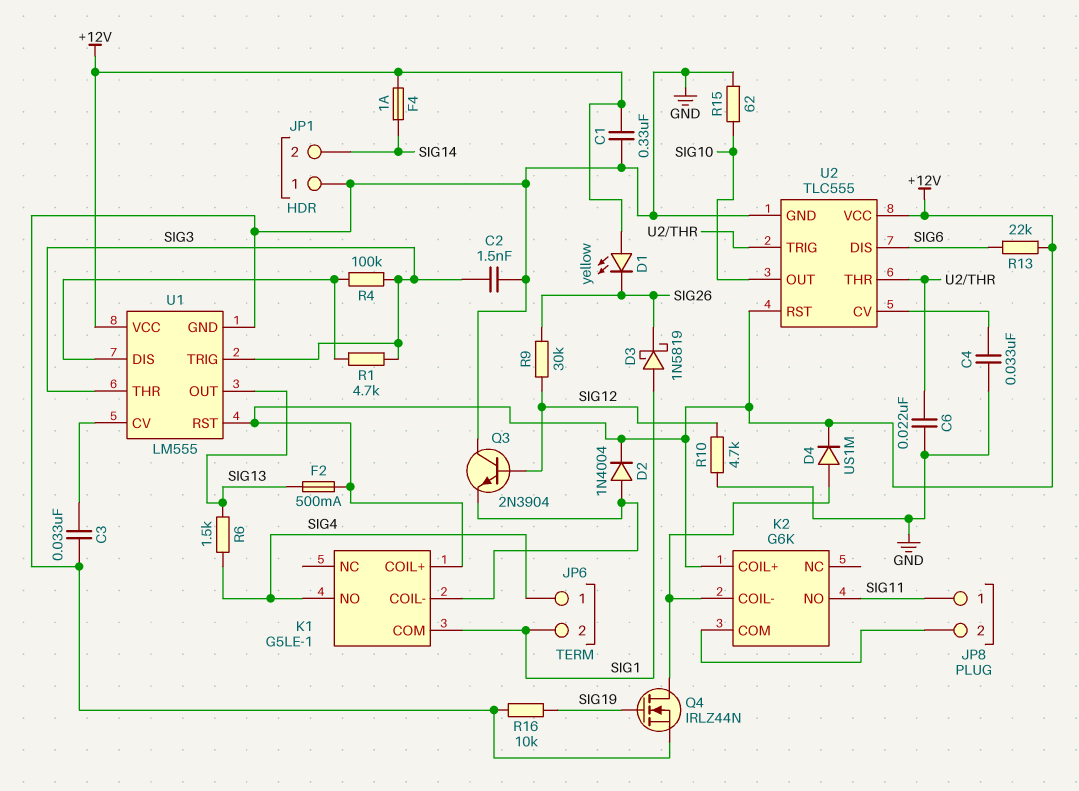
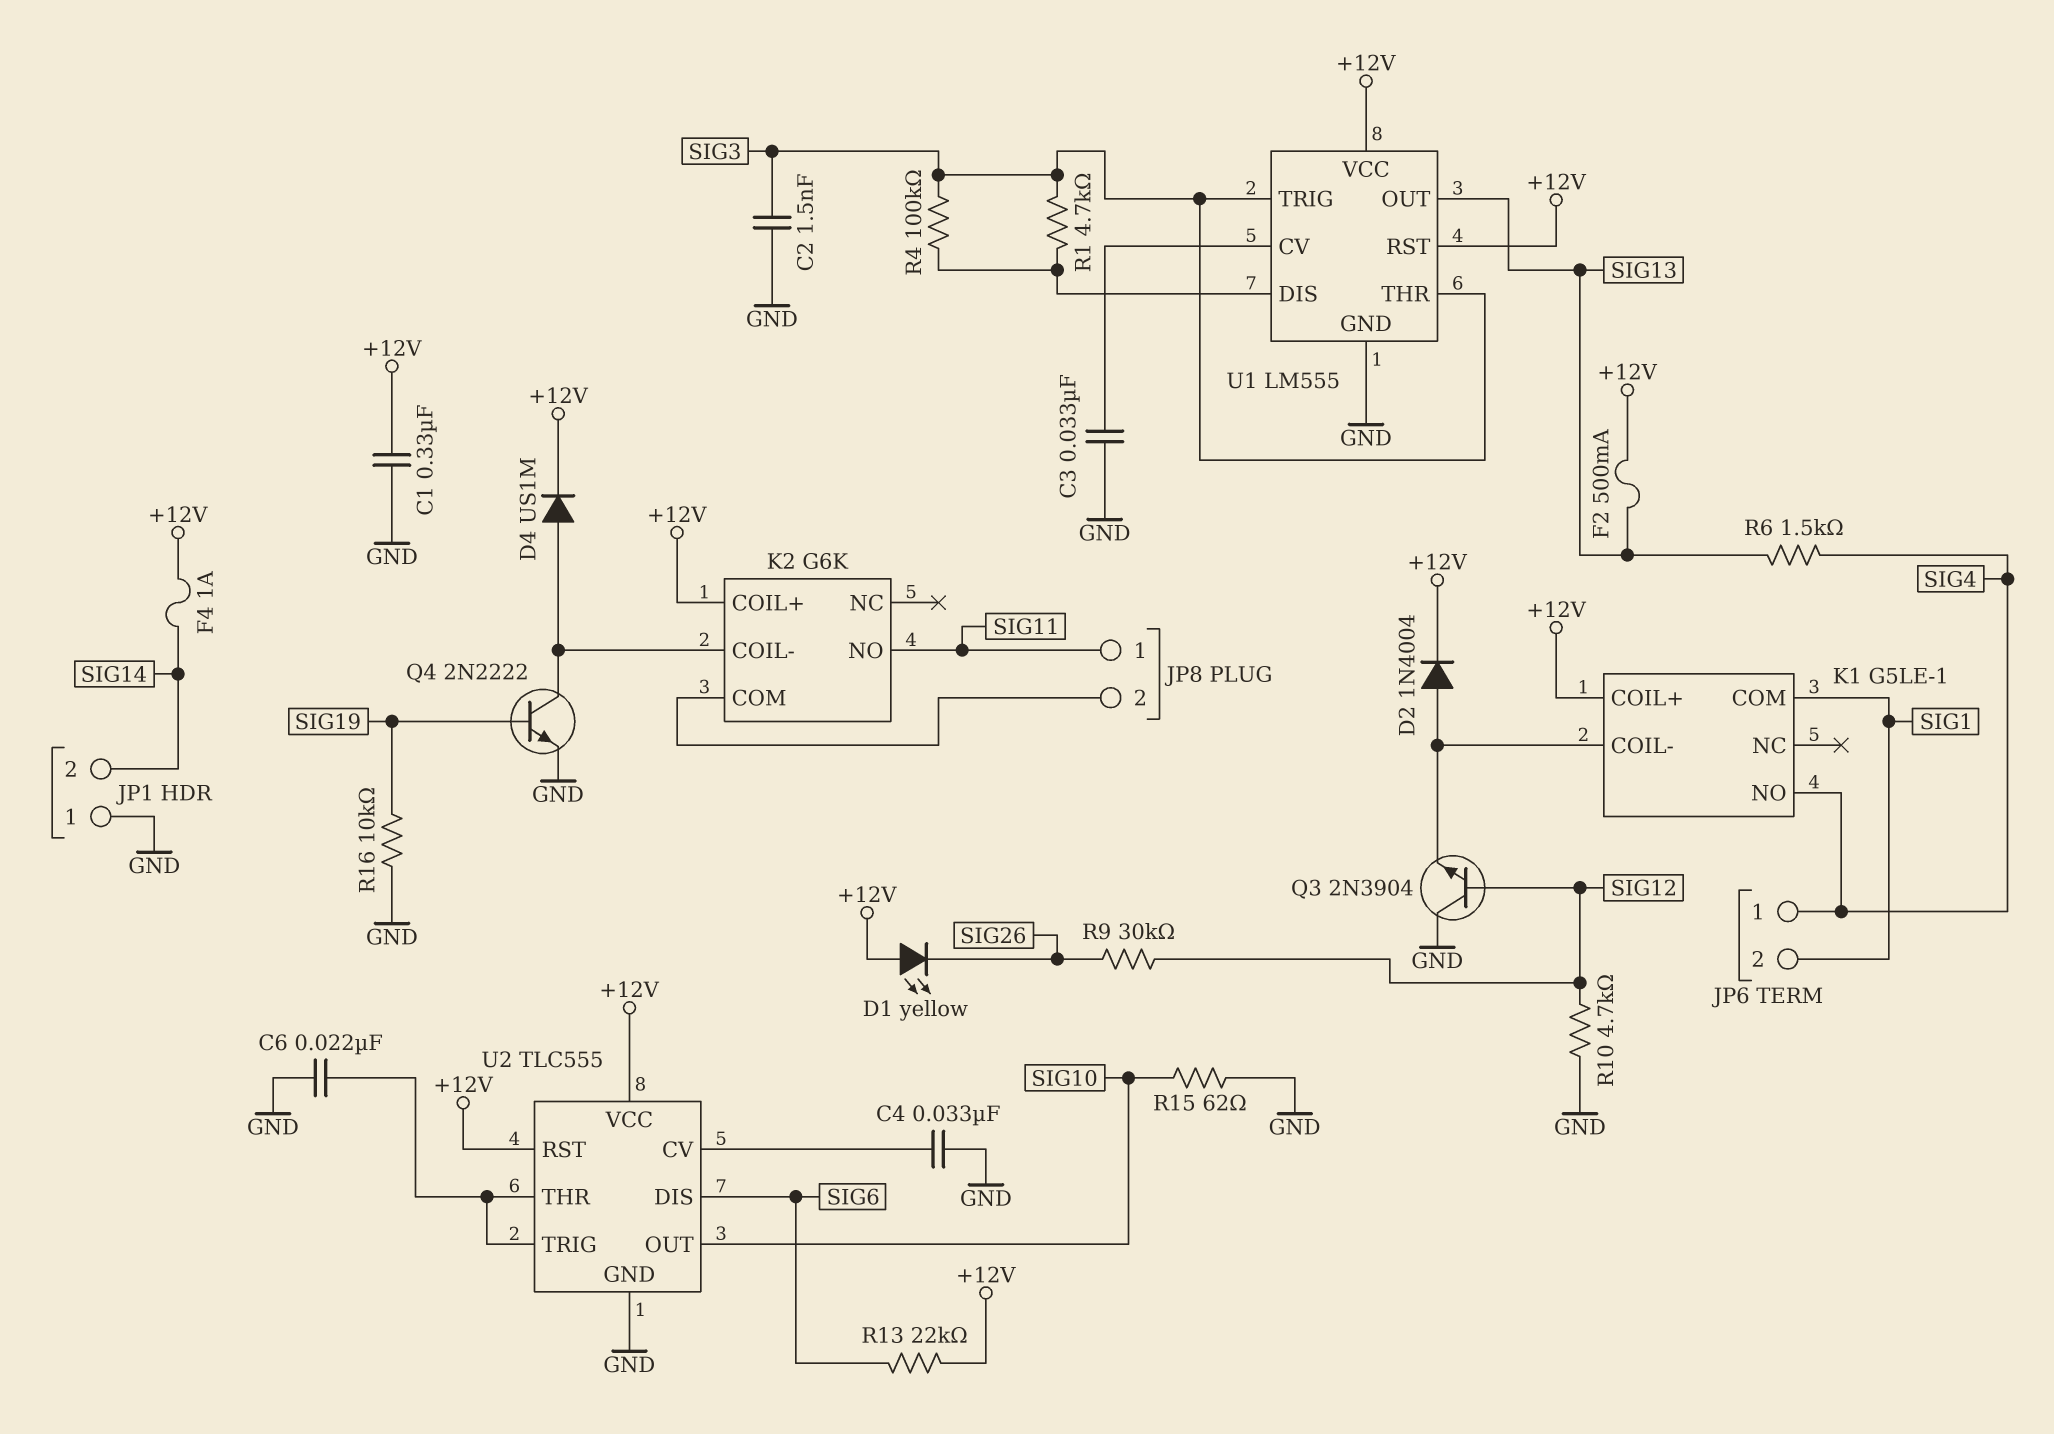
D3: schottky 1N5819 (A SIG1, K SIG26) -> none
Q4: NMOS IRLZ44N (G SIG19, D K2/COIL-, S GND) -> NPN 2N2222 (B SIG19, C K2/COIL-, E GND)

